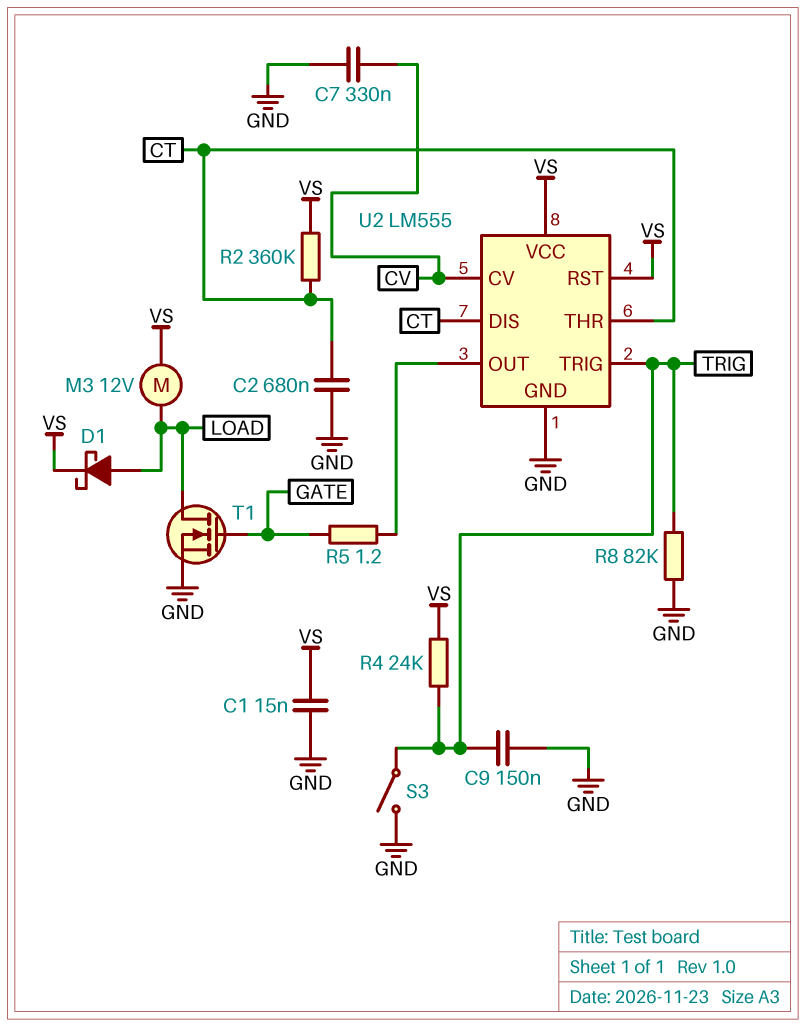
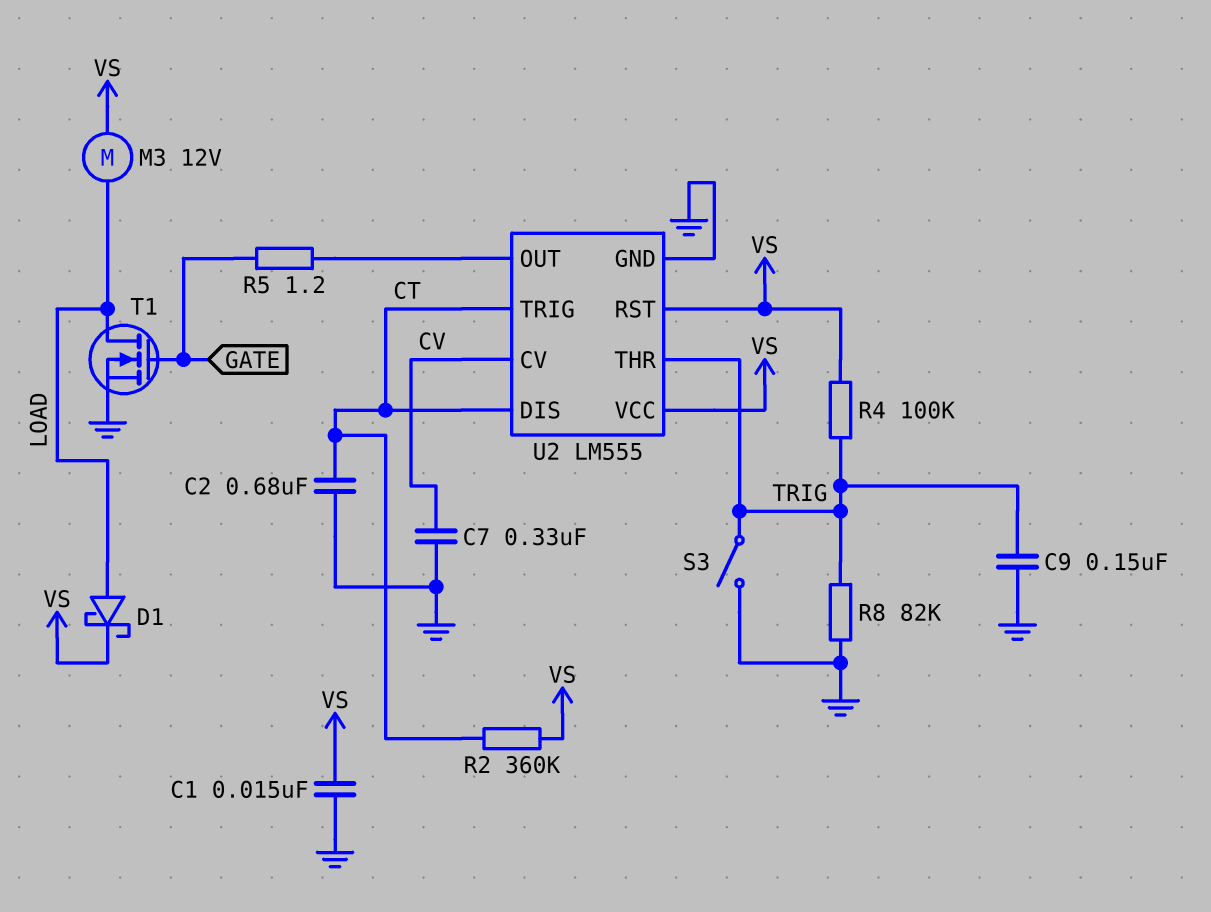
R4: 24k (TRIG, VS) -> 100k (TRIG, VS)
U2 pin THR: CT -> TRIG
U2 pin TRIG: TRIG -> CT

